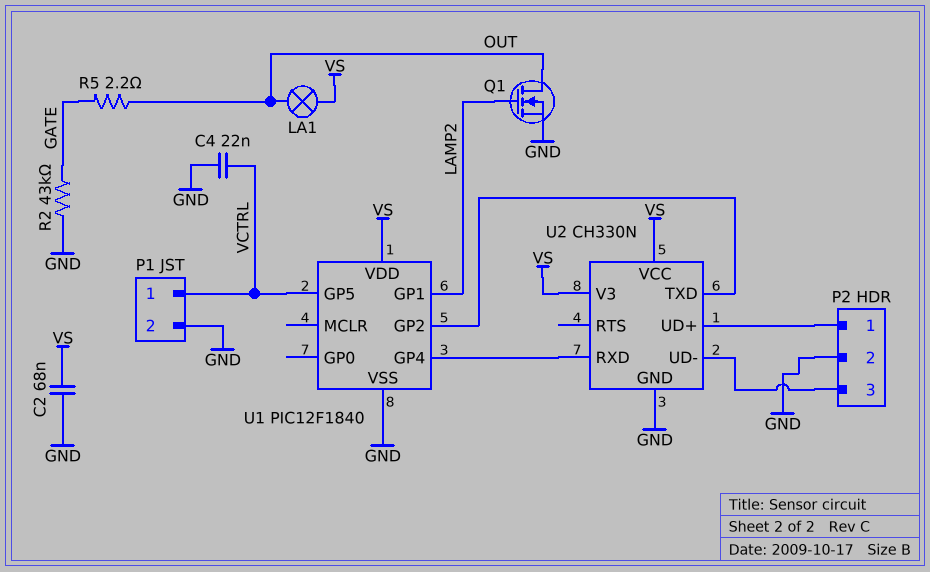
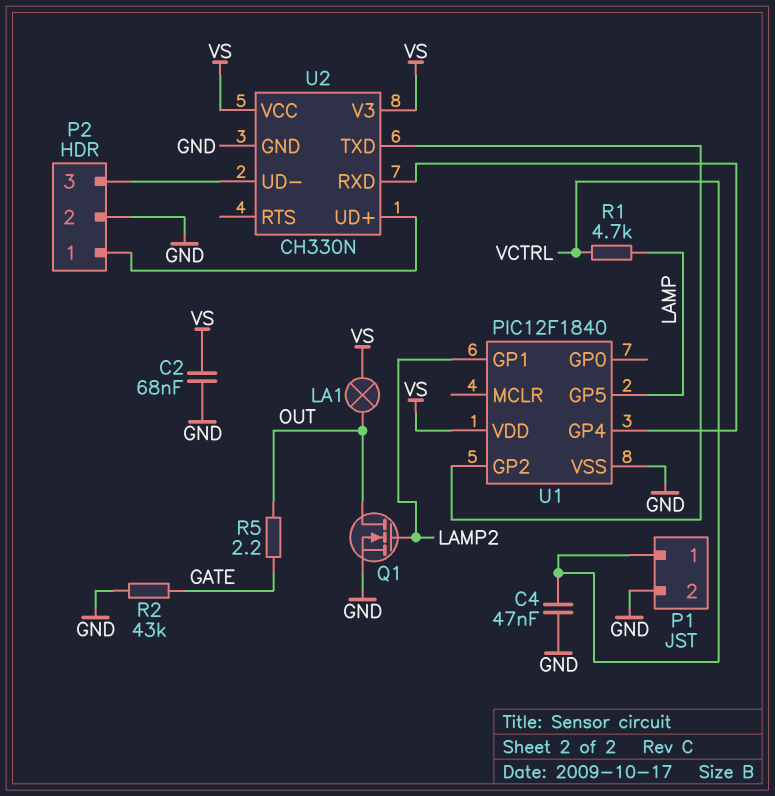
C4: 22nF (GND, VCTRL) -> 47nF (GND, VCTRL)
R1: none -> 4.7k (LAMP, VCTRL)
U1 pin GP5: VCTRL -> LAMP

